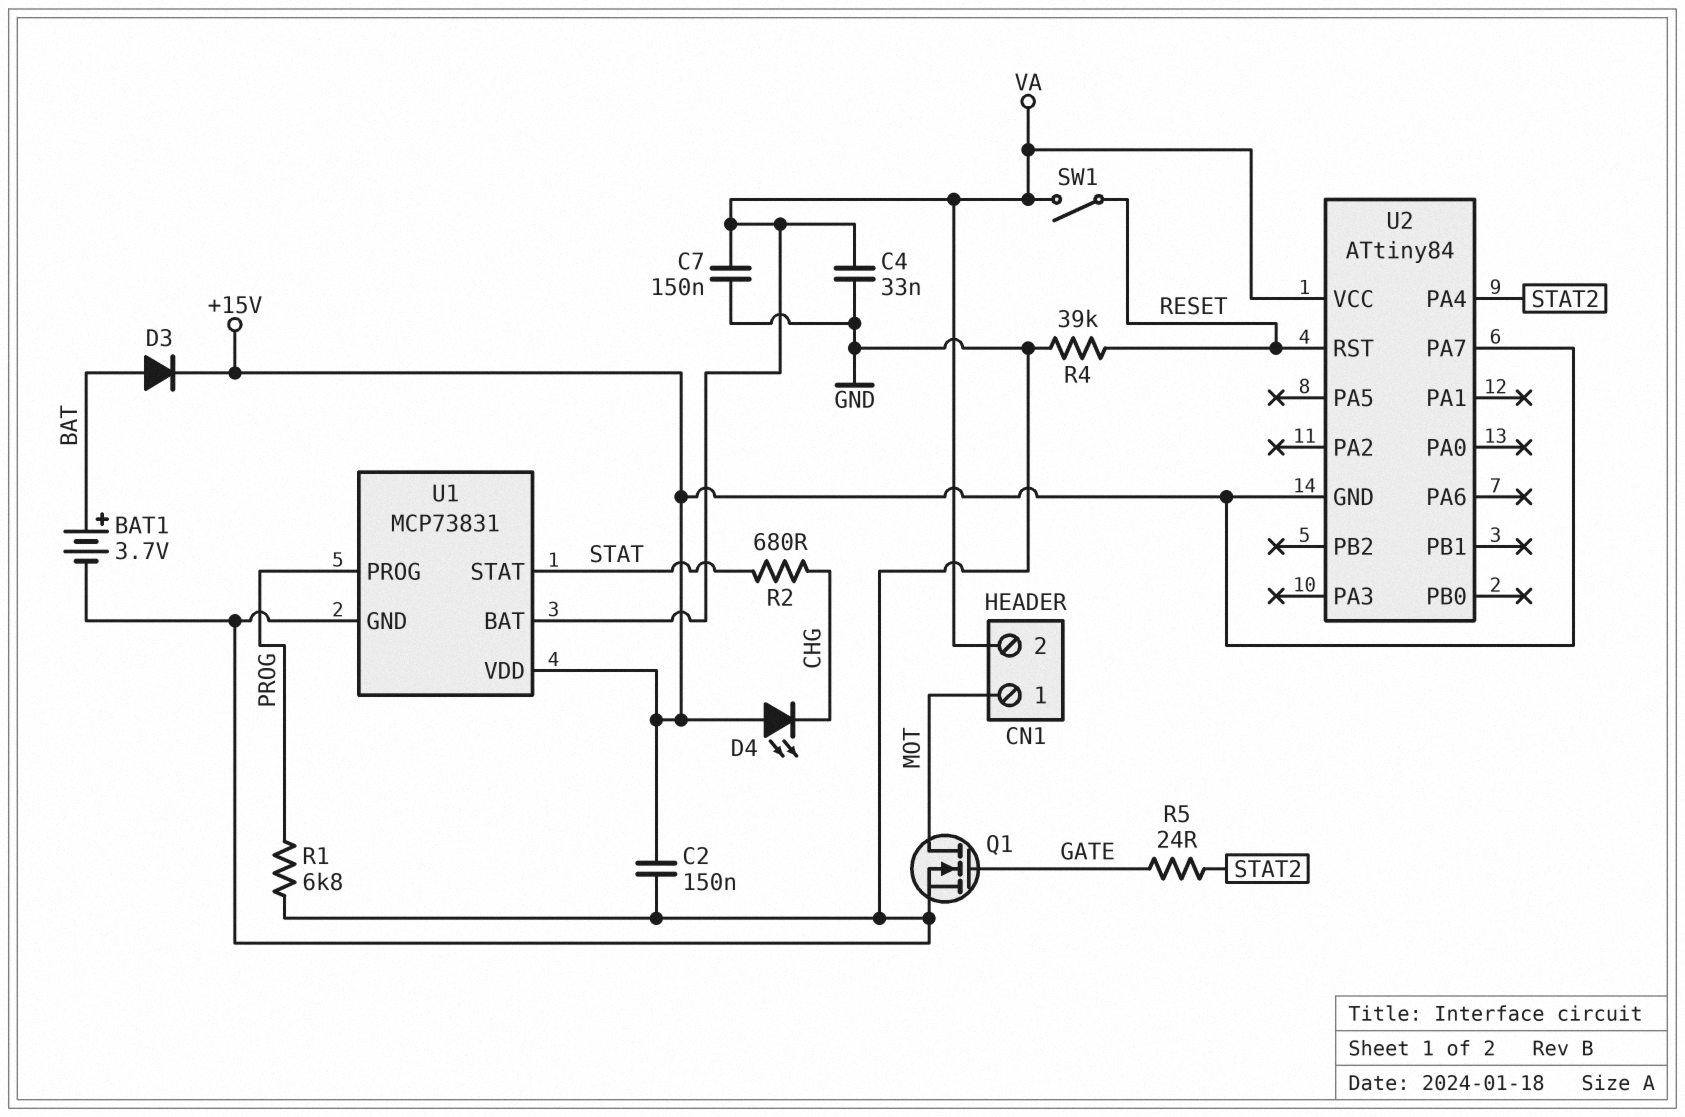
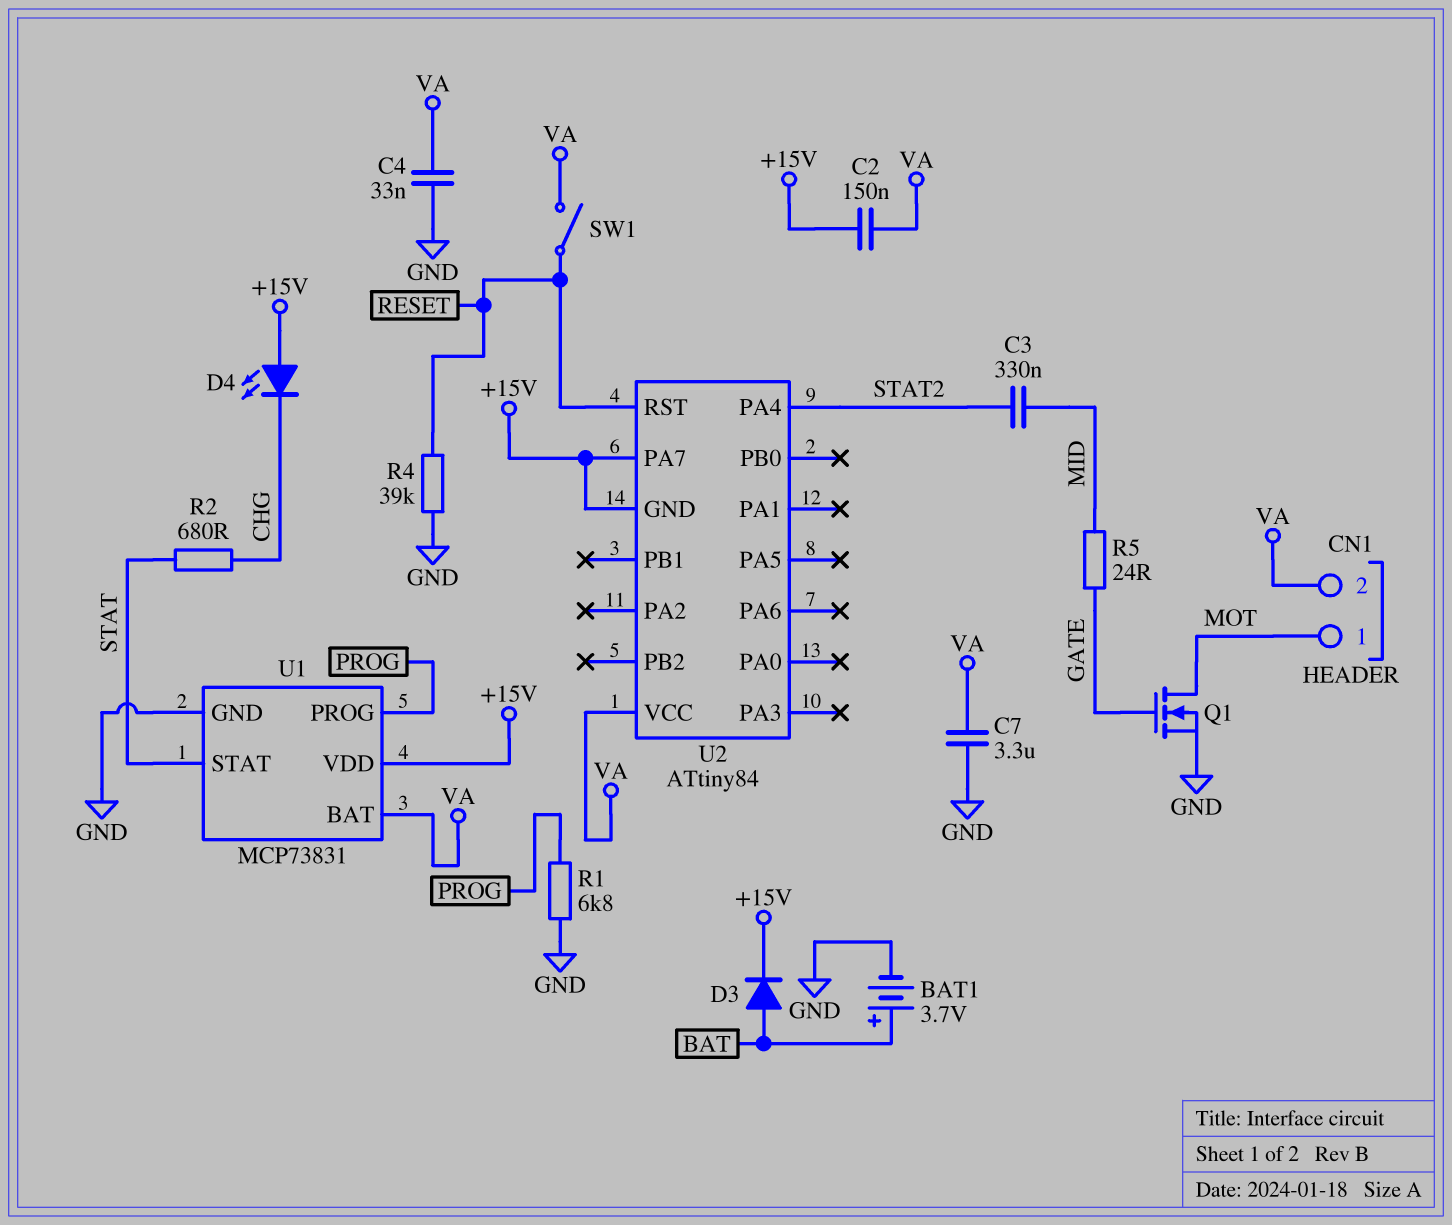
C2: 150nF (+15V, GND) -> 150nF (+15V, VA)
C3: none -> 330nF (MID, STAT2)
C7: 150nF (GND, VA) -> 3.3uF (GND, VA)
R5: 24 (GATE, STAT2) -> 24 (GATE, MID)

